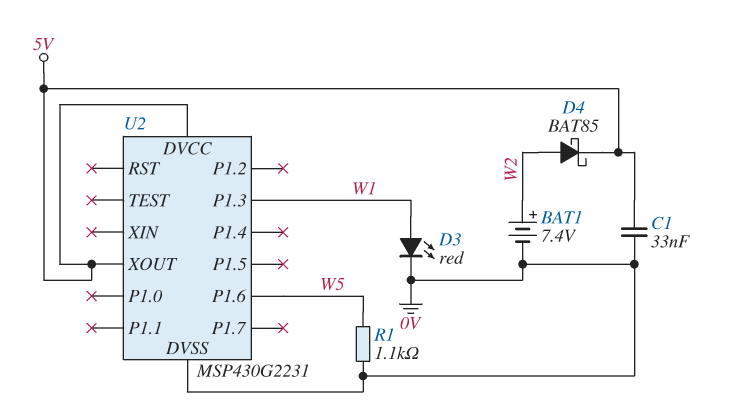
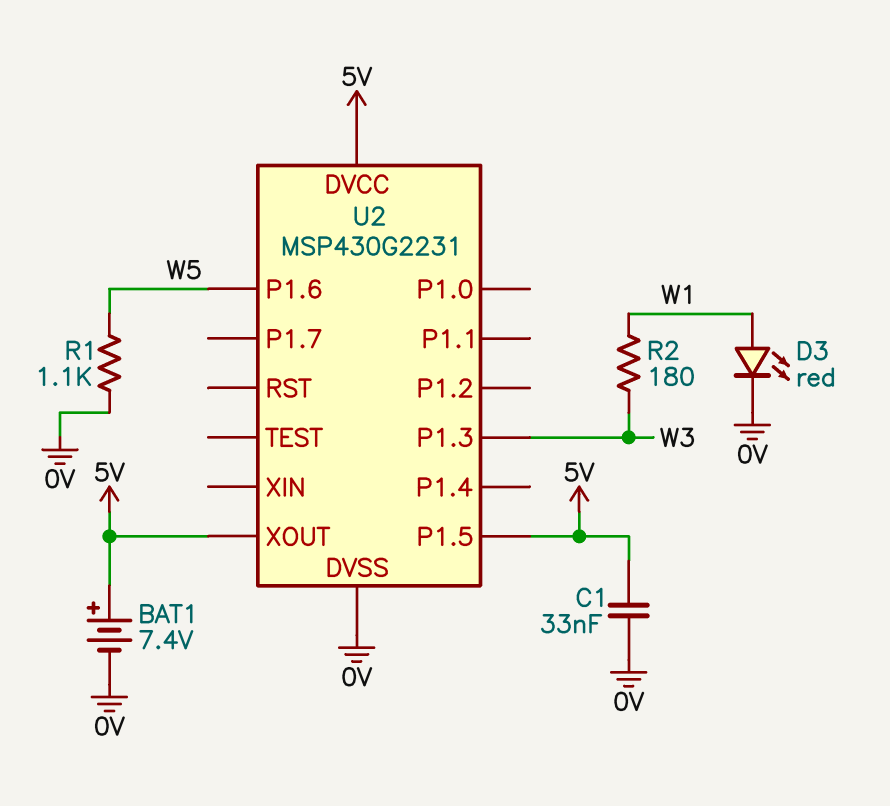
BAT1: 7.4V (plus W2, minus 0V) -> 7.4V (plus 5V, minus 0V)
D4: schottky BAT85 (A W2, K 5V) -> none
R2: none -> 180 (W1, W3)
U2 pin P1.3: W1 -> W3
U2 pin P1.5: none -> 5V

